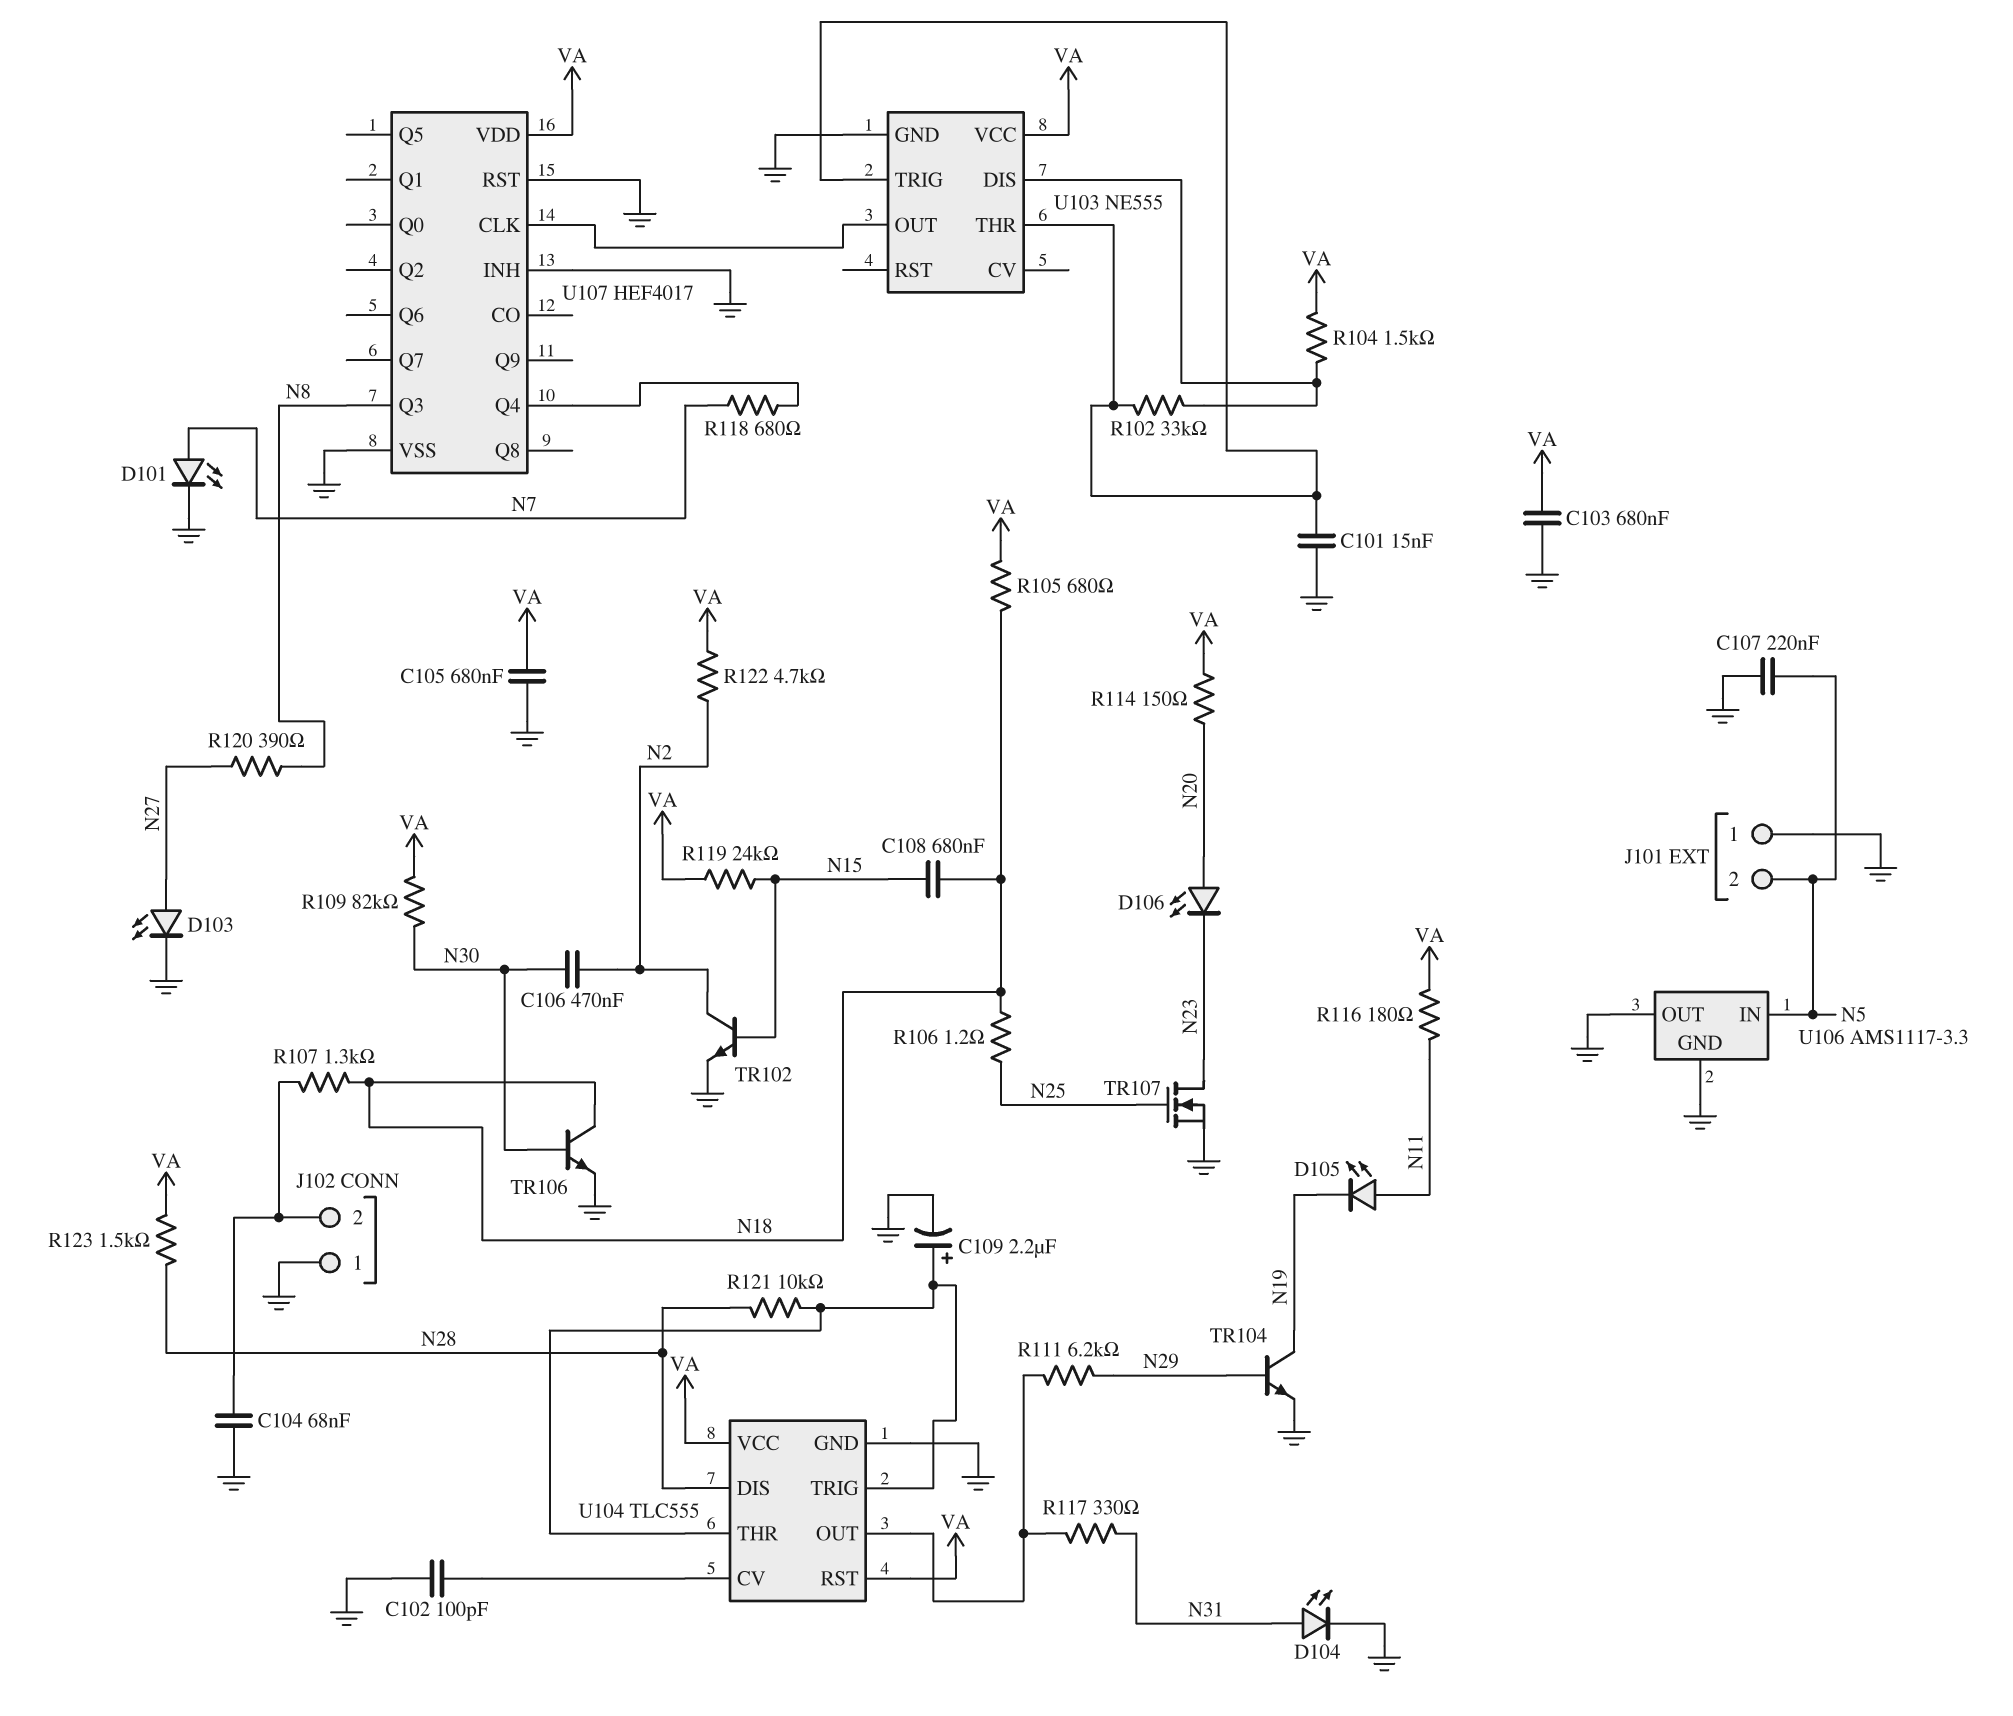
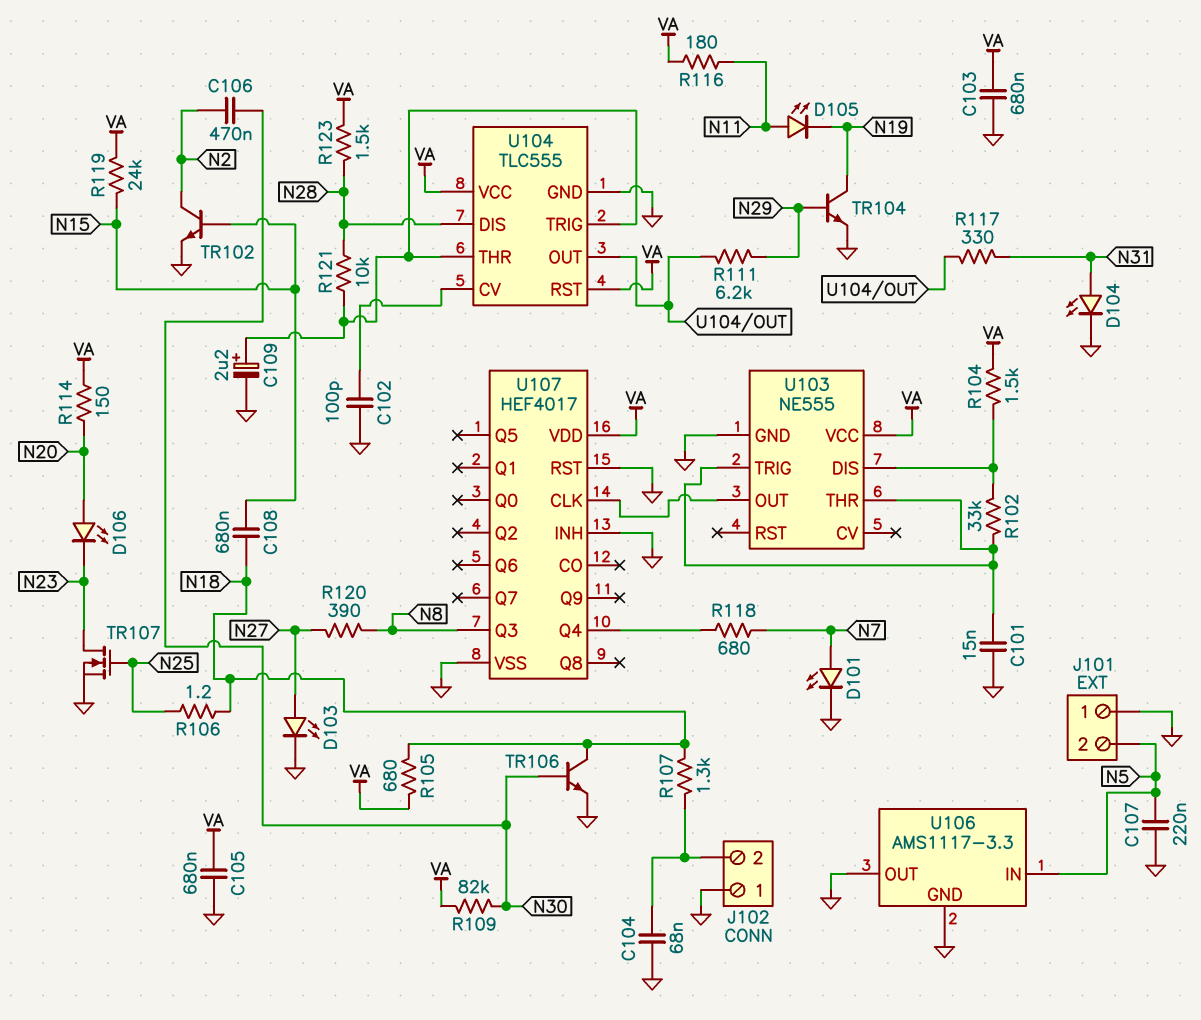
R122: 4.7k (N2, VA) -> none

